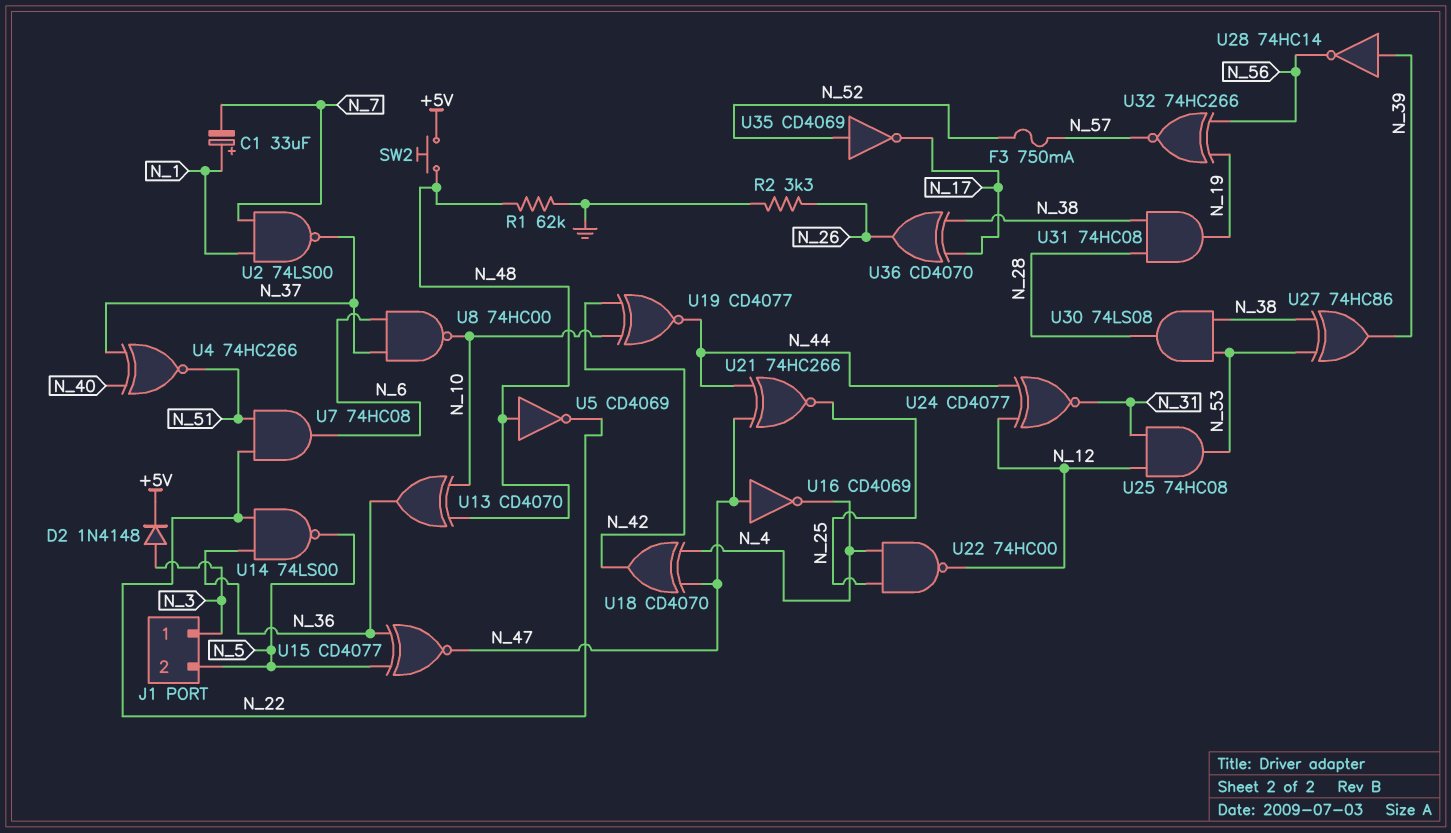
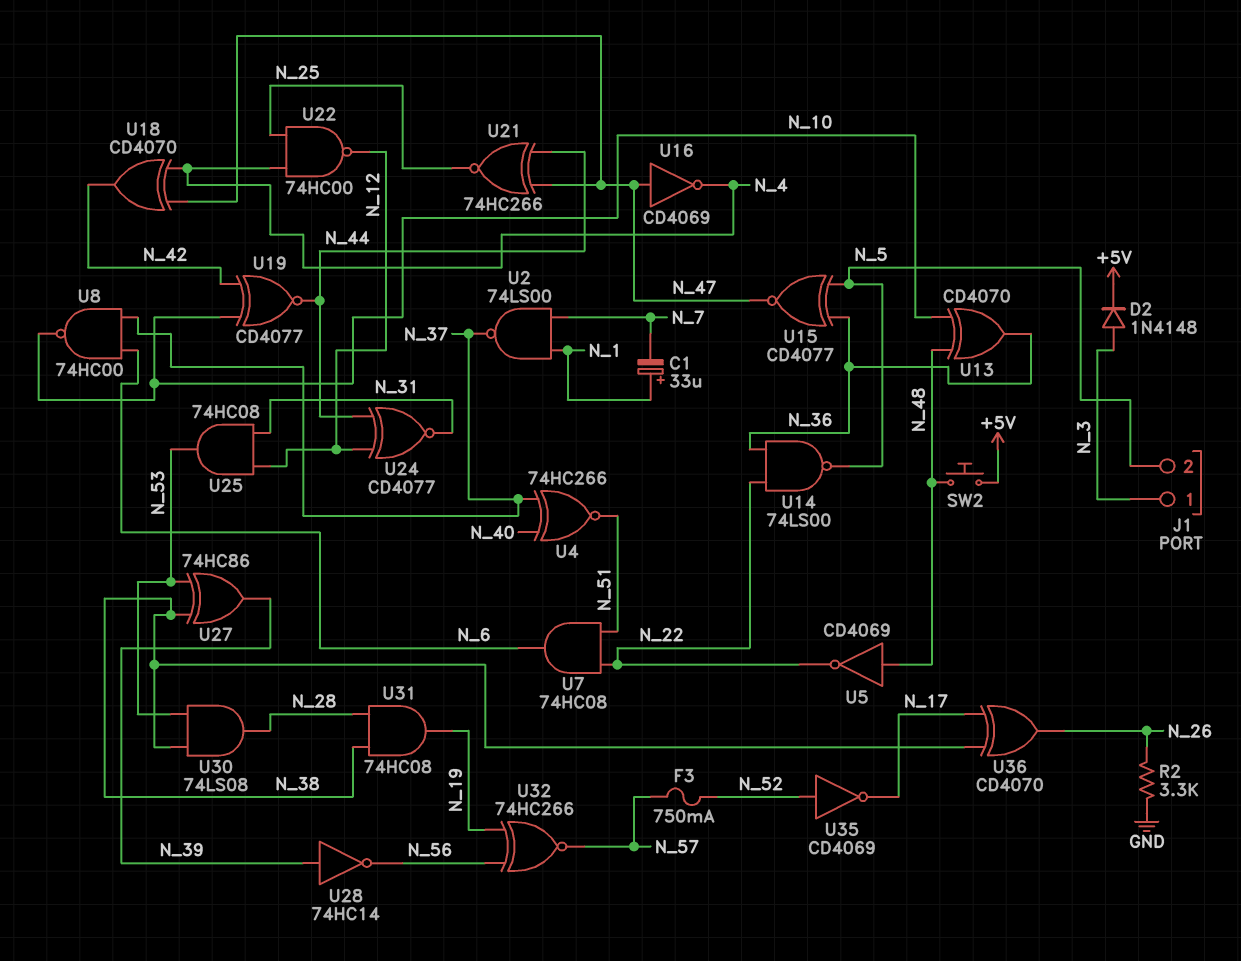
R1: 62k (GND, N_48) -> none

